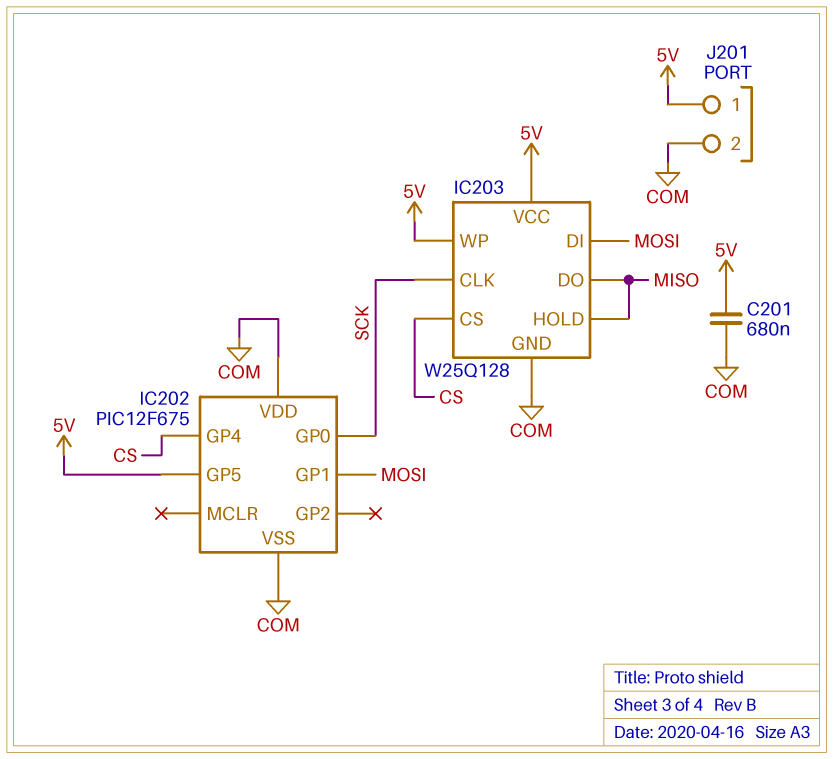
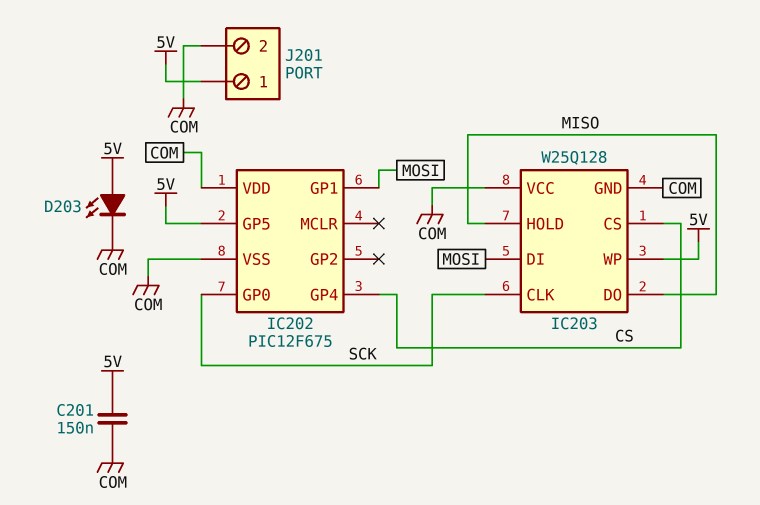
C201: 680nF (5V, COM) -> 150nF (5V, COM)
D203: none -> LED (A 5V, K COM)
IC203 pin VCC: 5V -> COM

